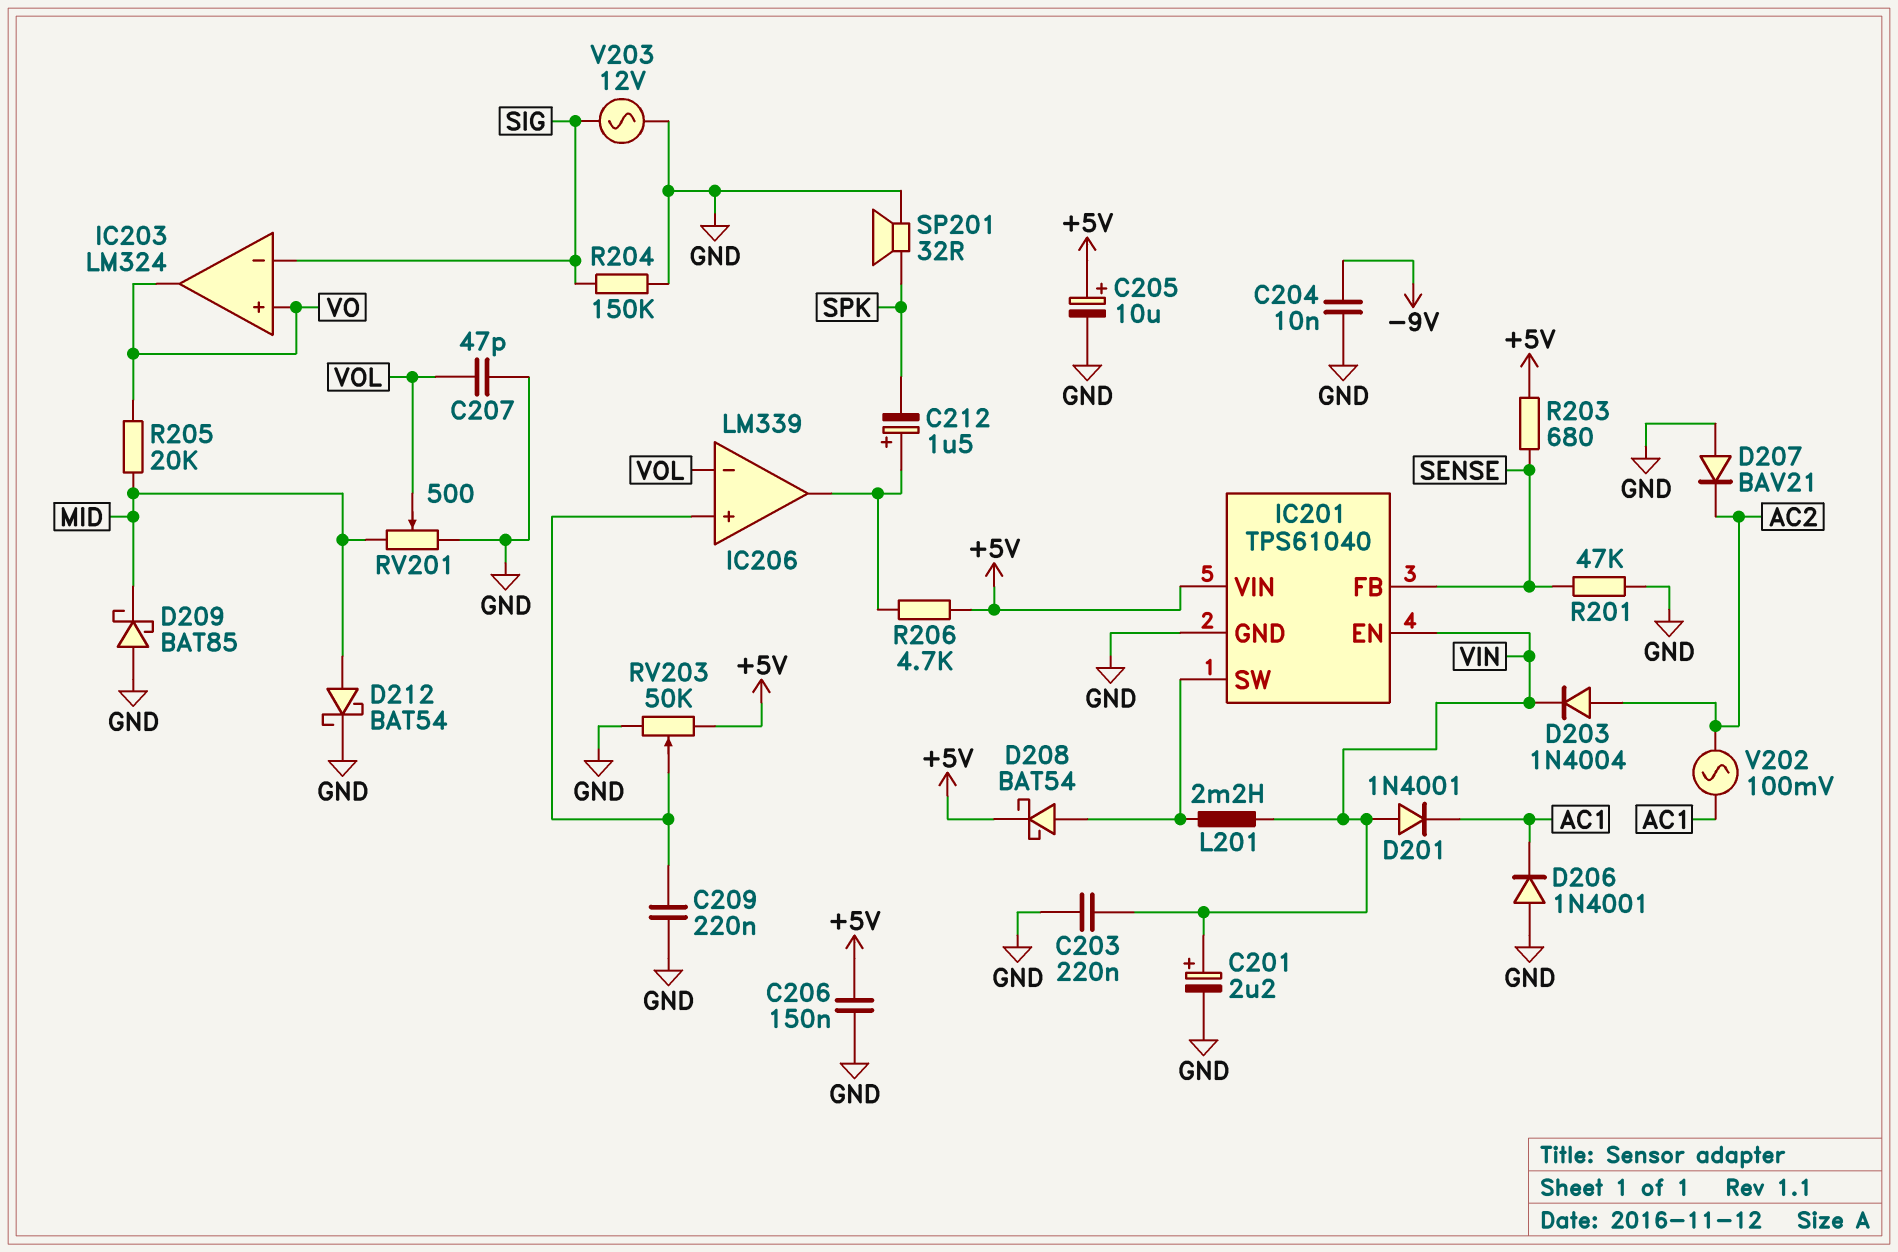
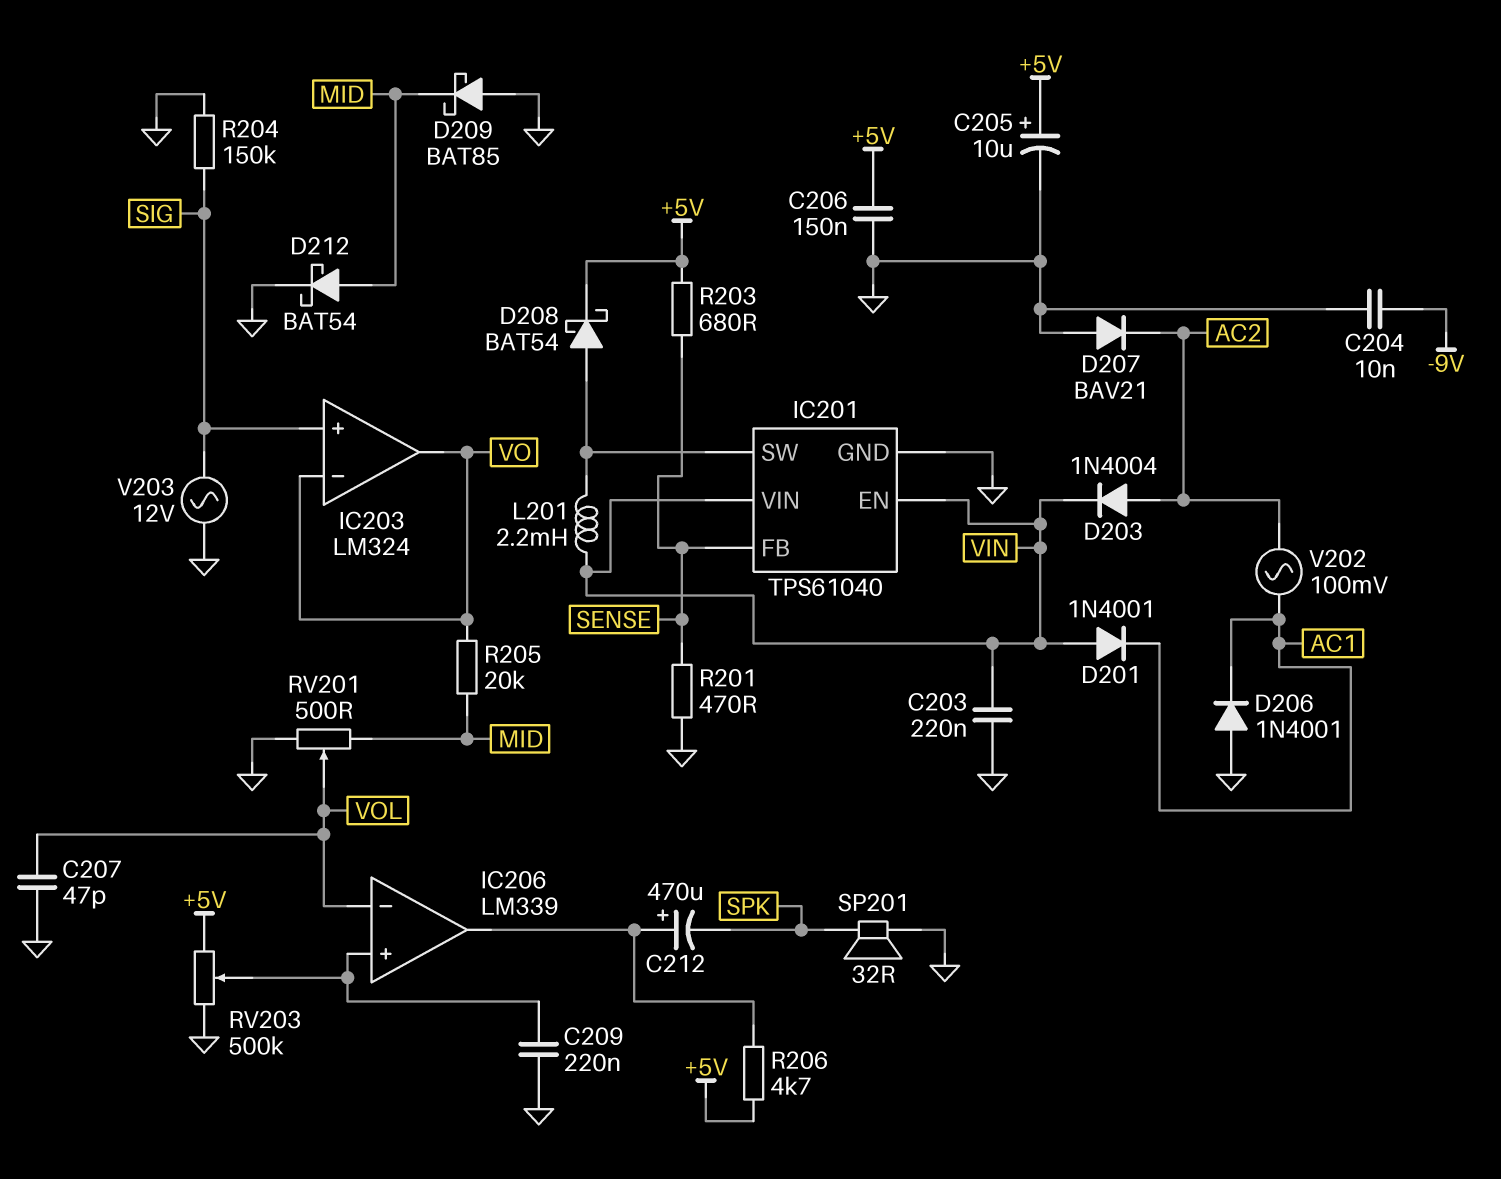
C201: 2.2uF (plus VIN, minus GND) -> none
C212: 1.5uF (plus IC206/out, minus SPK) -> 470uF (plus IC206/out, minus SPK)
IC201 pin VIN: +5V -> VIN
IC203 pin in+: VO -> SIG
IC203 pin in-: SIG -> VO
R201: 47k (GND, SENSE) -> 470 (GND, SENSE)
RV203: 50k (+5V, GND, wiper IC206/in+) -> 500k (+5V, GND, wiper IC206/in+)

